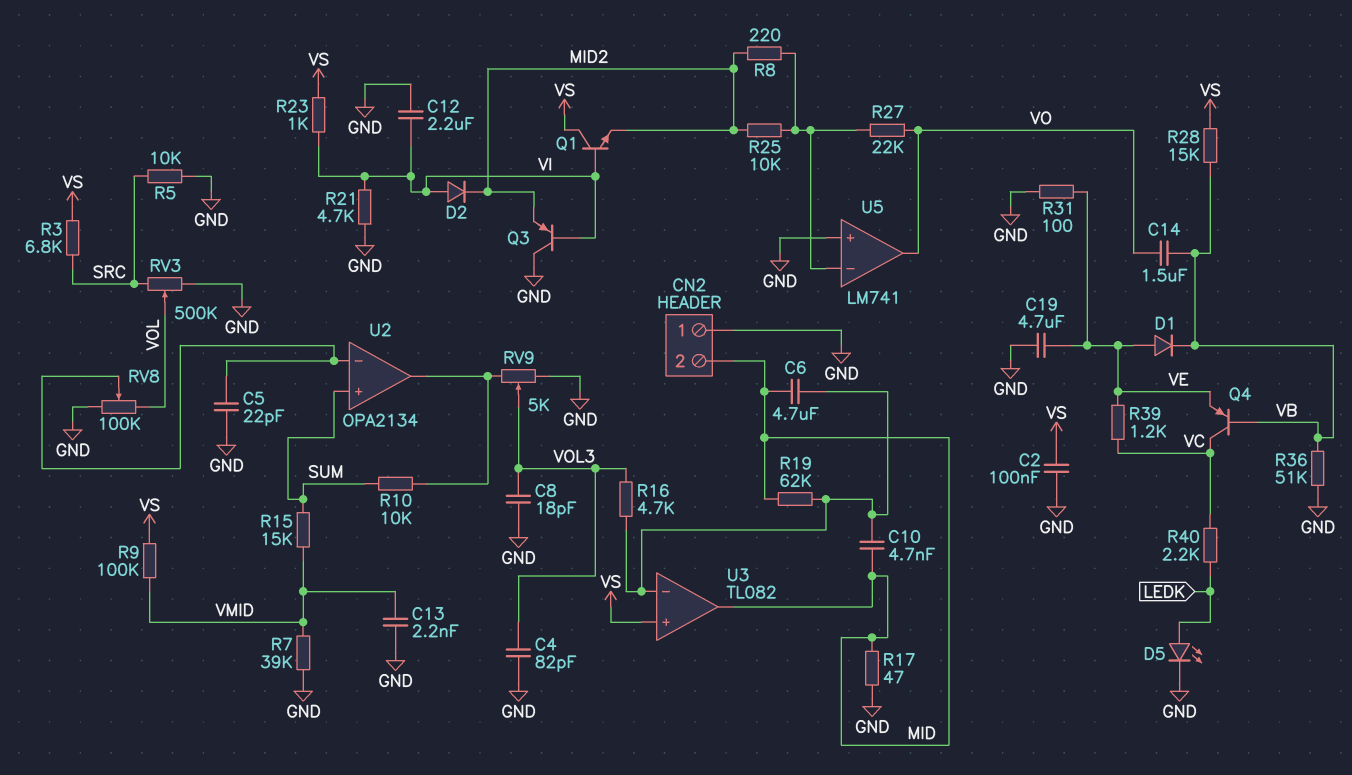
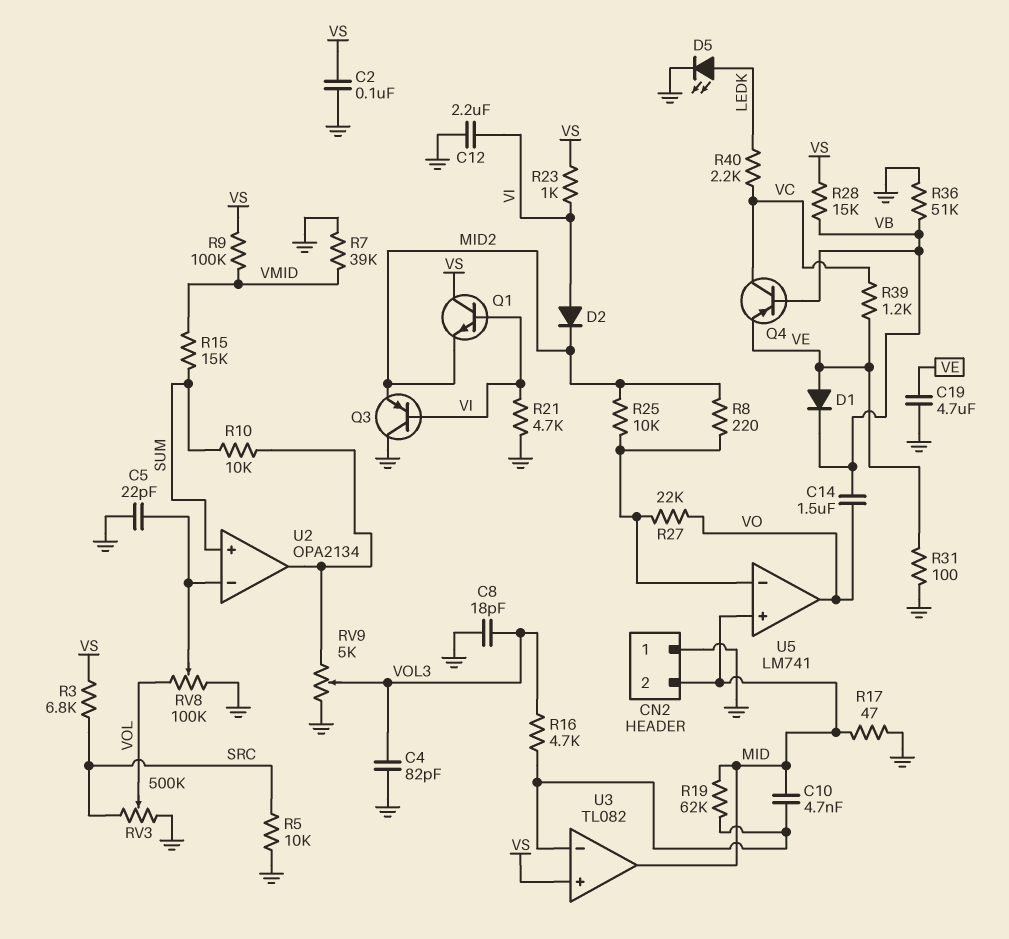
C6: 4.7uF (MID, U3/in-) -> none
C13: 2.2nF (GND, VMID) -> none
U5 pin in+: GND -> MID

